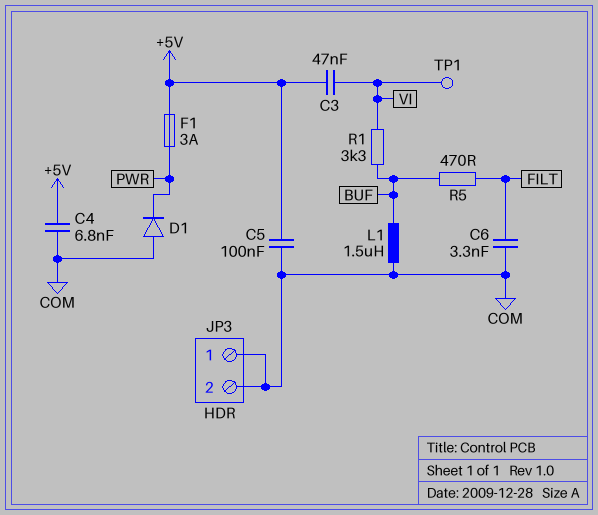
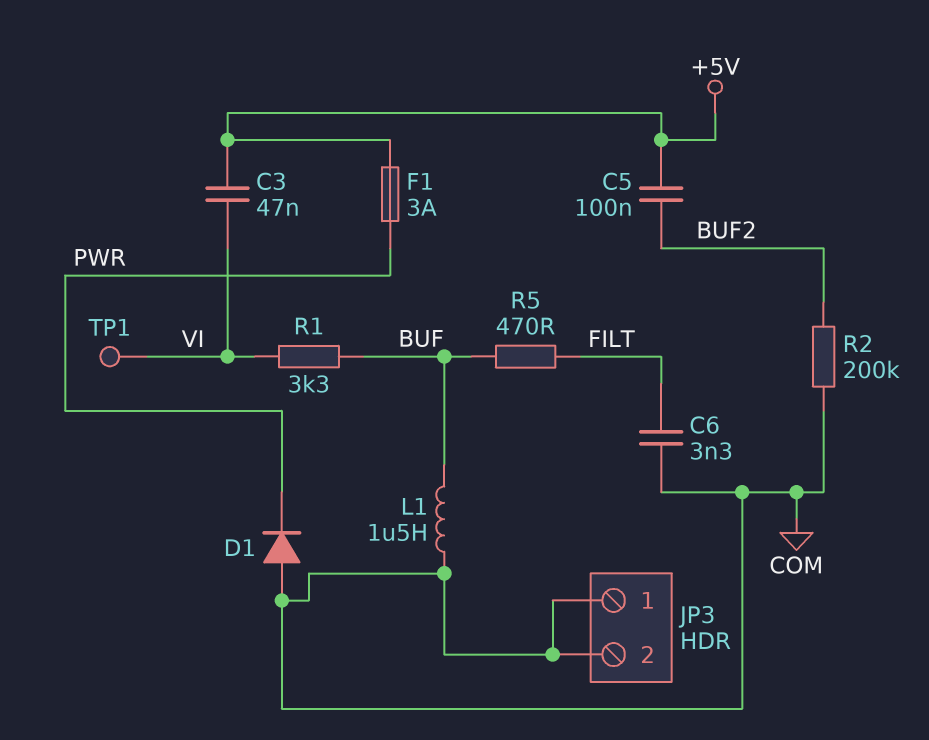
C4: 6.8nF (+5V, COM) -> none
C5: 100nF (+5V, COM) -> 100nF (+5V, BUF2)
R2: none -> 200k (BUF2, COM)

